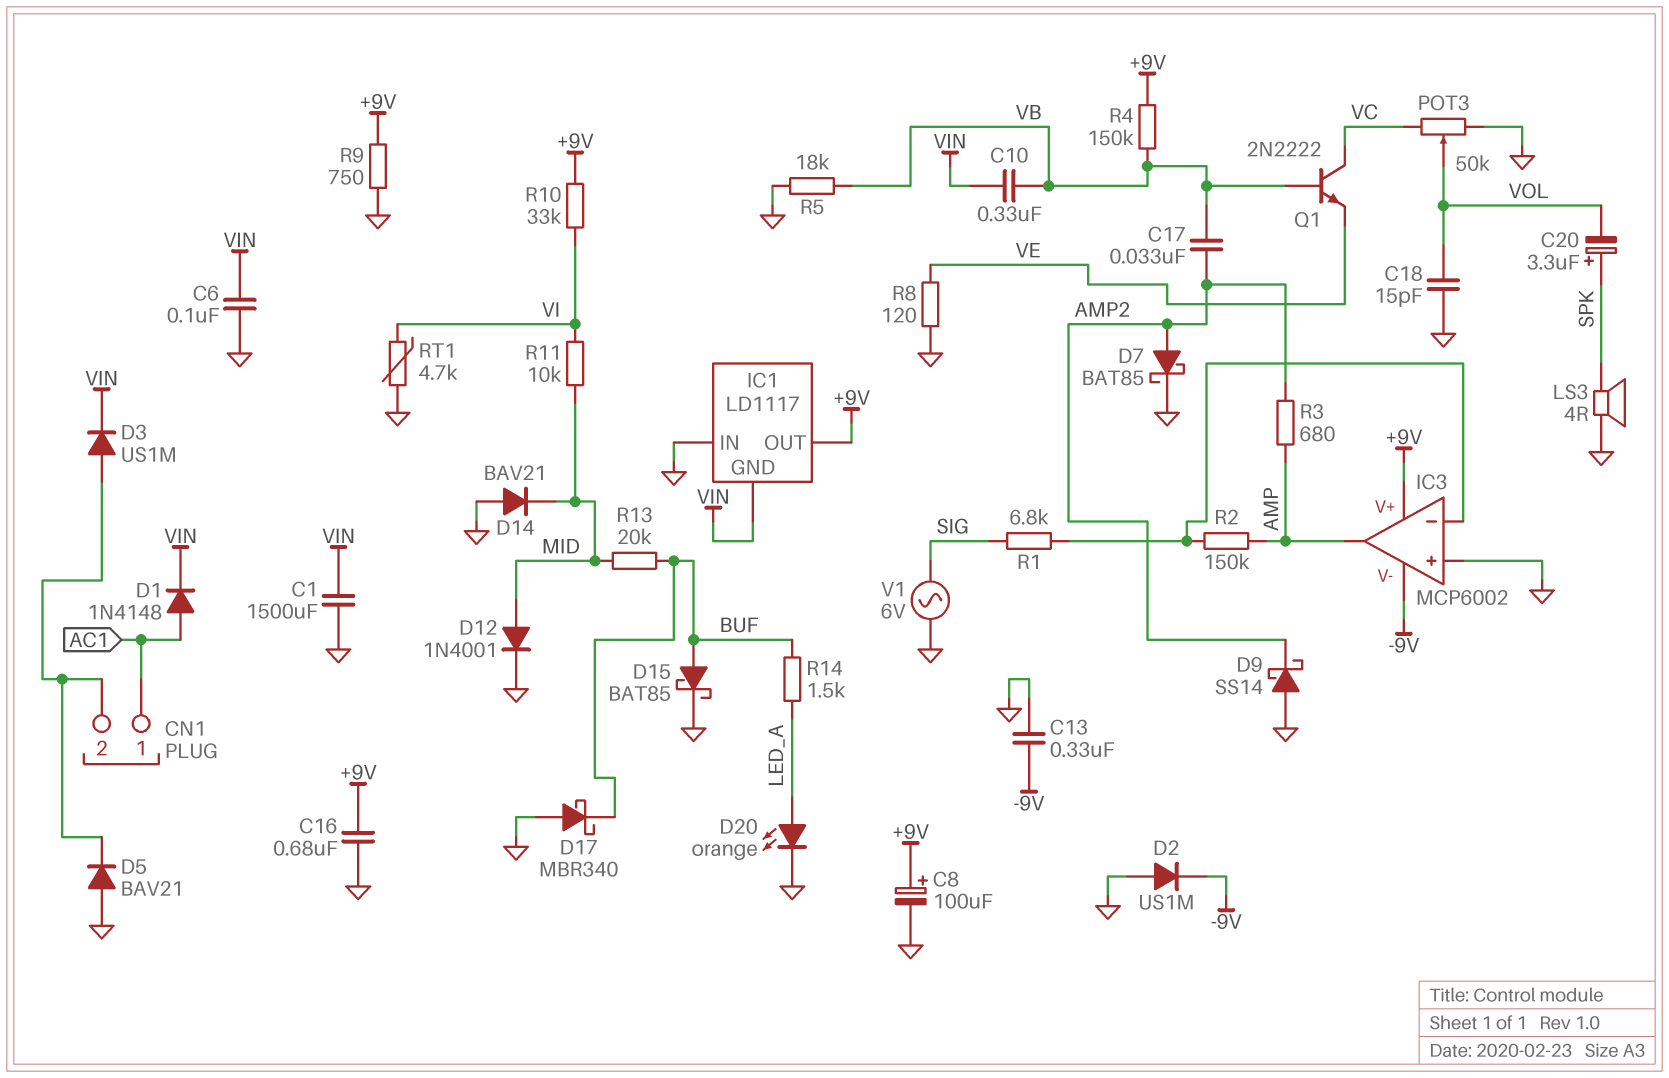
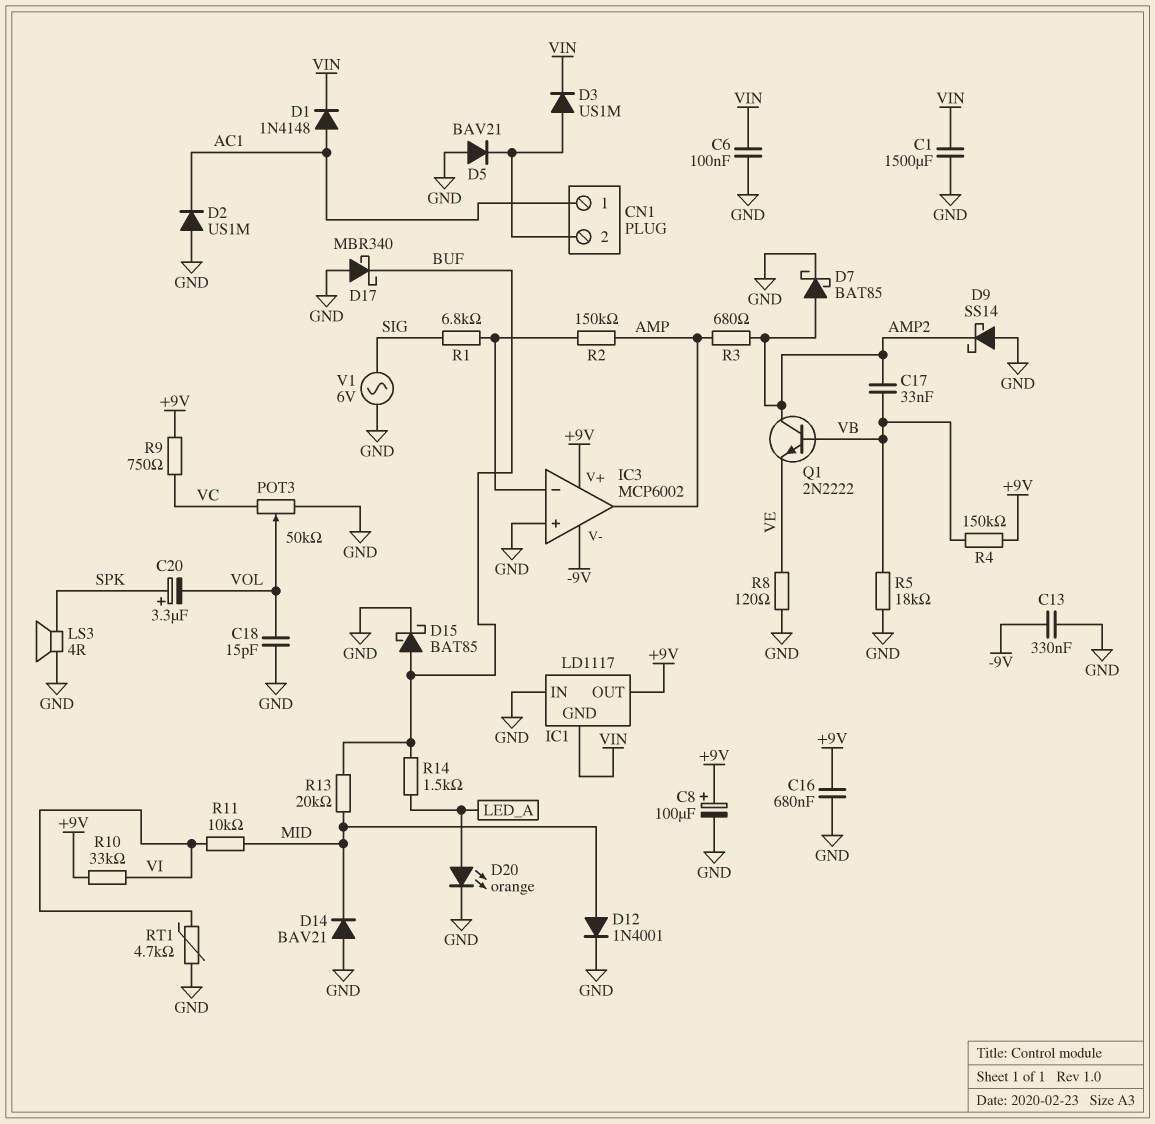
C10: 330nF (VB, VIN) -> none
D2: diode US1M (A GND, K -9V) -> diode US1M (A GND, K AC1)
Q1: NPN 2N2222 (B VB, C VC, E VE) -> NPN 2N2222 (B VB, C AMP2, E VE)
R9: 750 (+9V, GND) -> 750 (+9V, VC)

